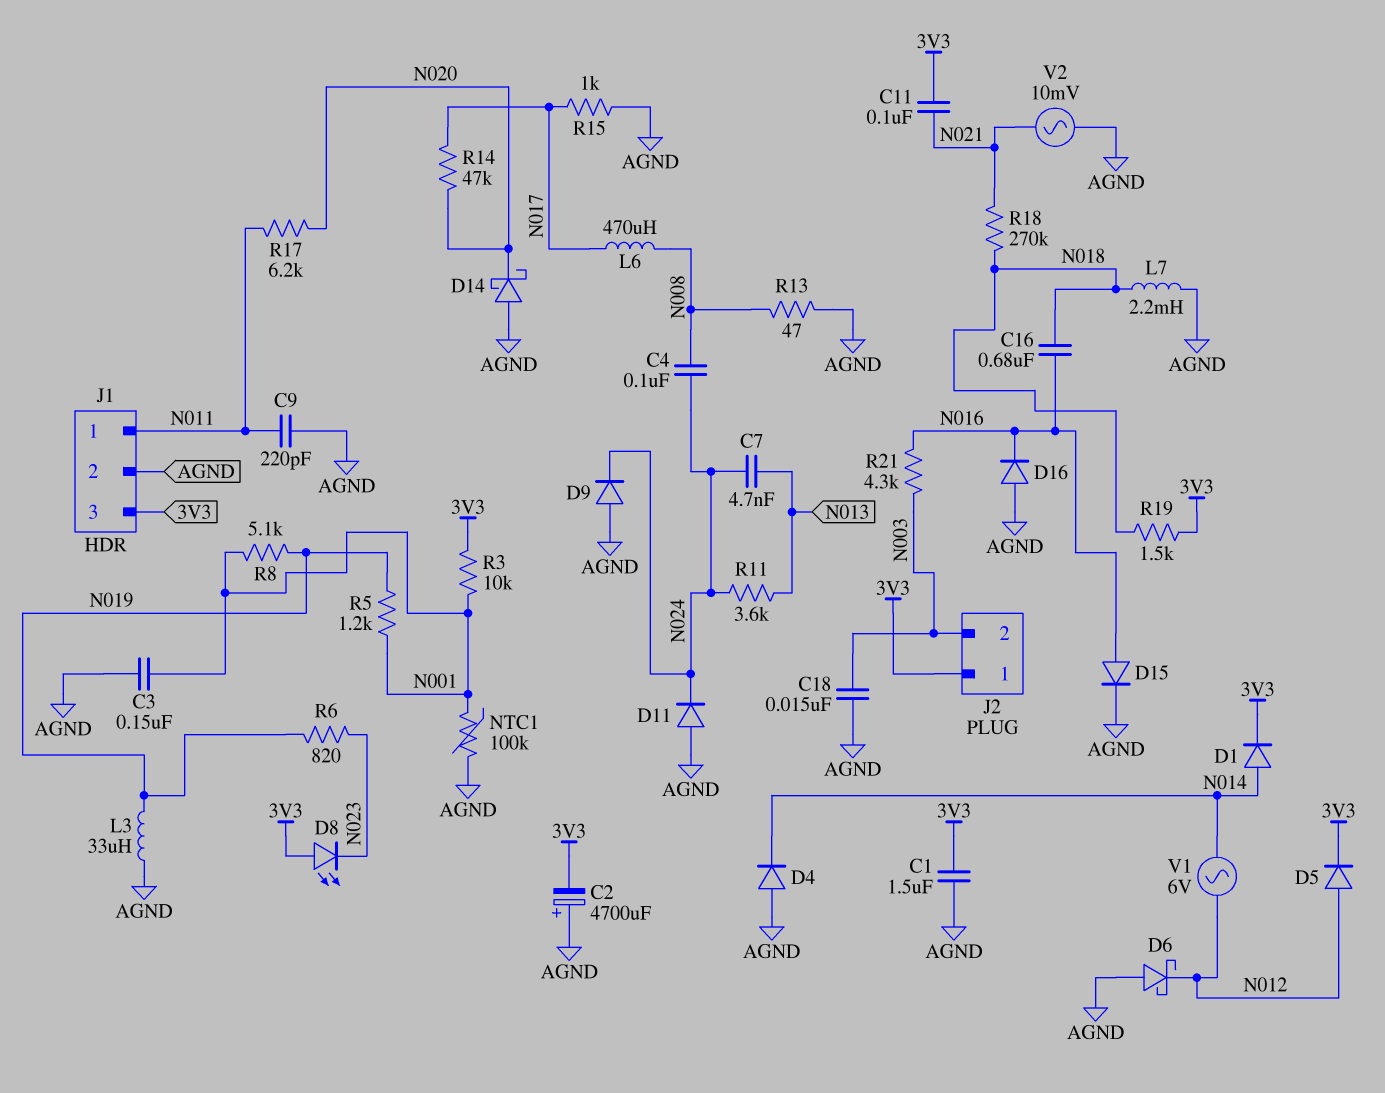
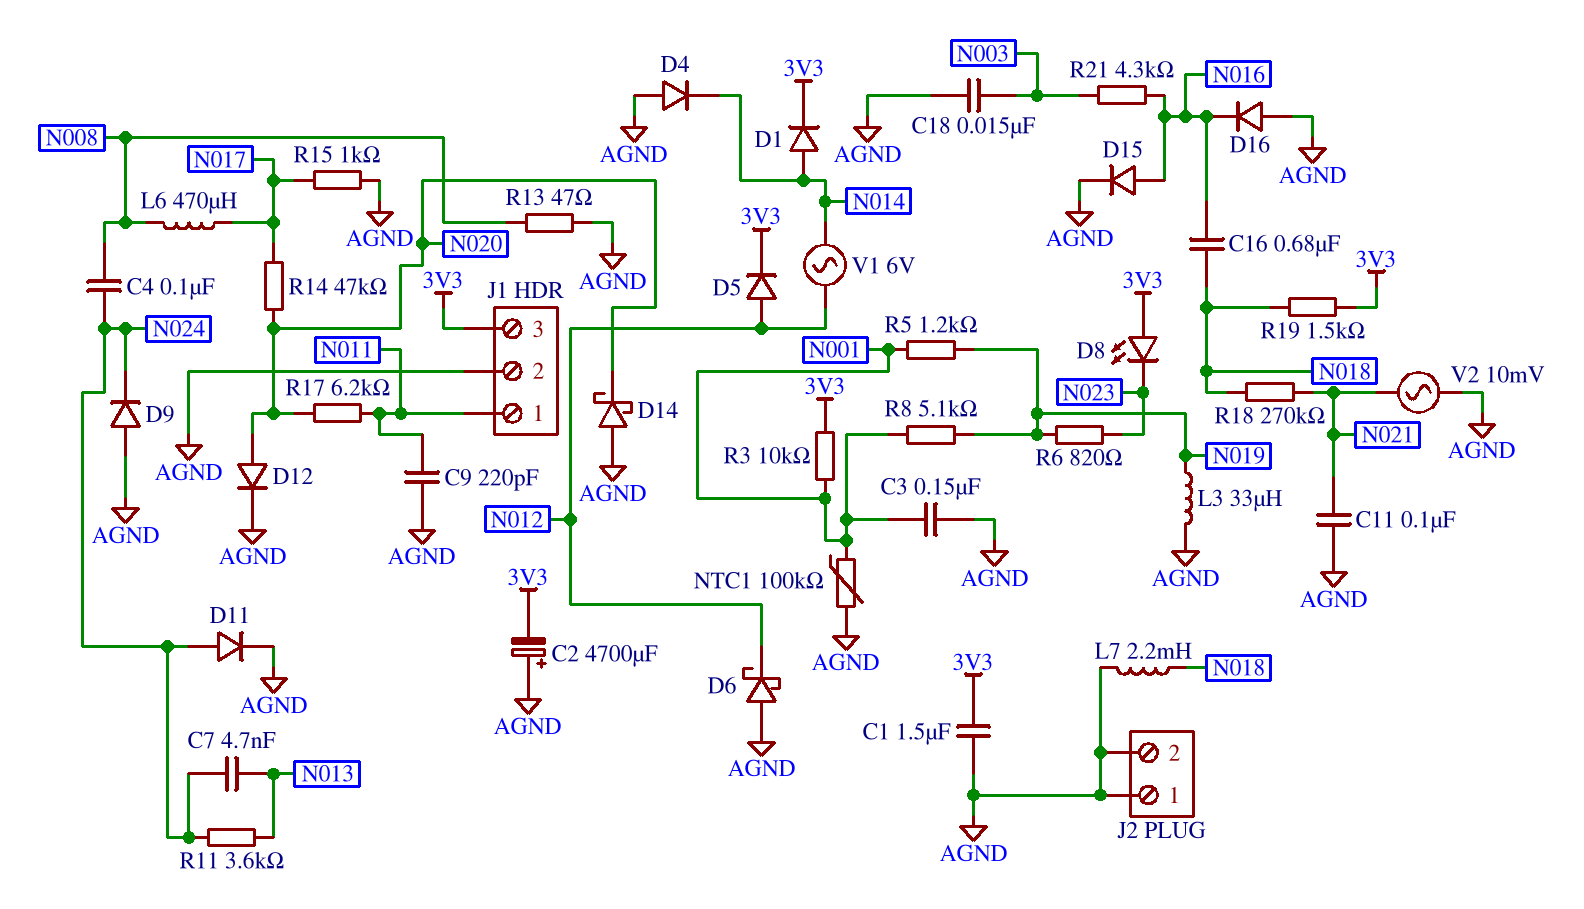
C11: 100nF (3V3, N021) -> 100nF (AGND, N021)
D11: diode (A AGND, K N024) -> diode (A N024, K AGND)
D12: none -> diode (A N020, K AGND)
J2 pin 1: 3V3 -> AGND
J2 pin 2: N003 -> AGND

